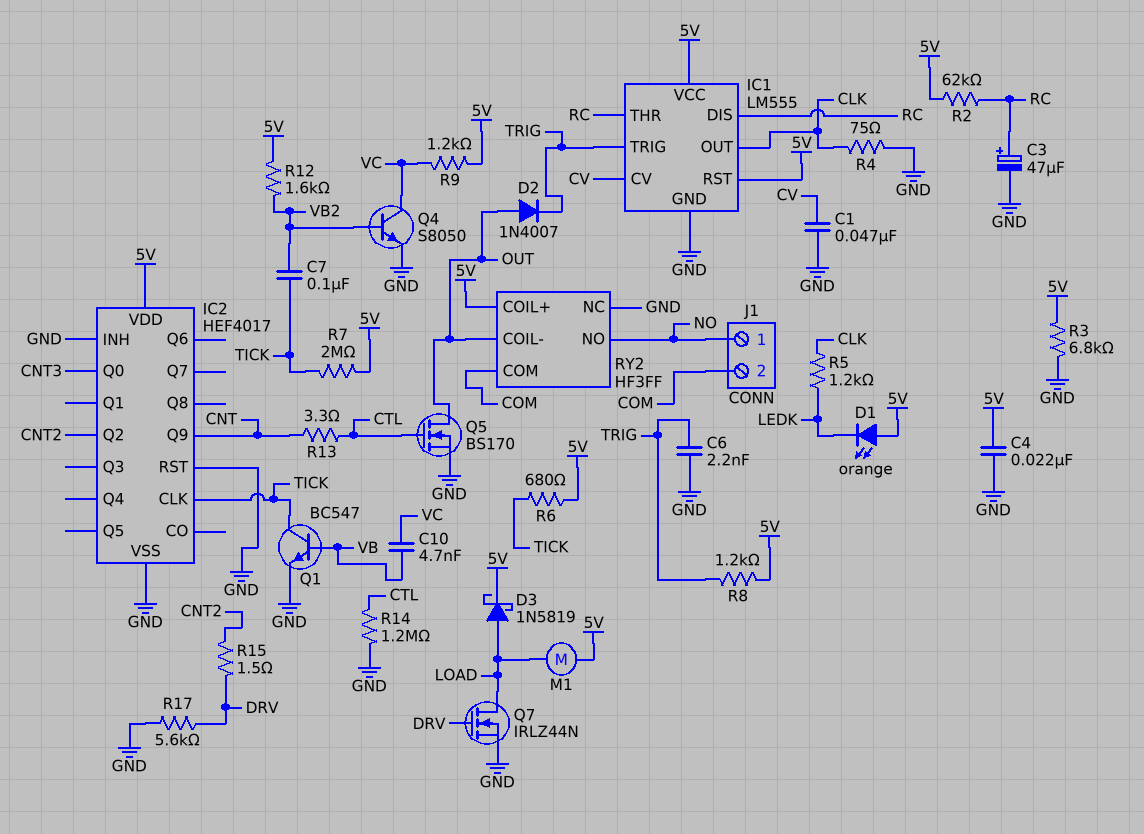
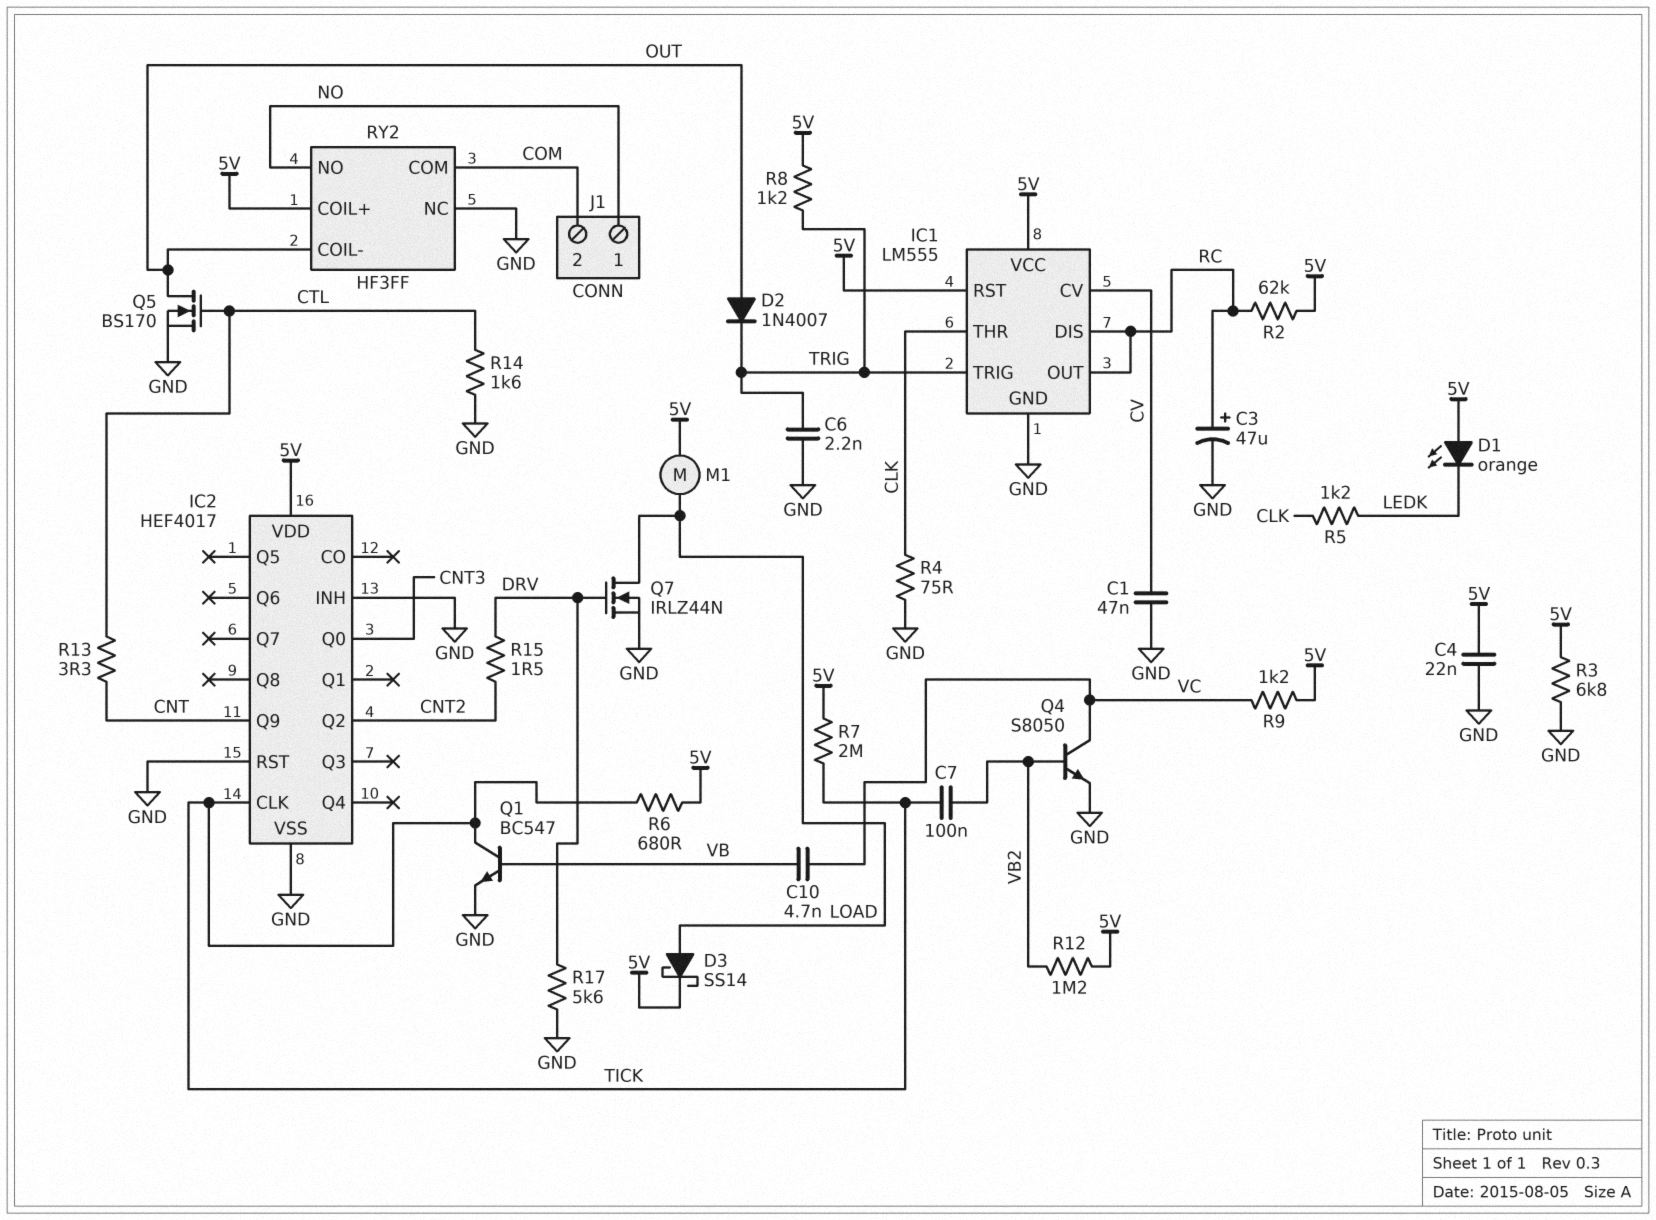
D3: schottky 1N5819 (A LOAD, K 5V) -> schottky SS14 (A LOAD, K 5V)
IC1 pin OUT: CLK -> RC
IC1 pin THR: RC -> CLK
R12: 1.6k (5V, VB2) -> 1.2M (5V, VB2)
R14: 1.2M (CTL, GND) -> 1.6k (CTL, GND)

